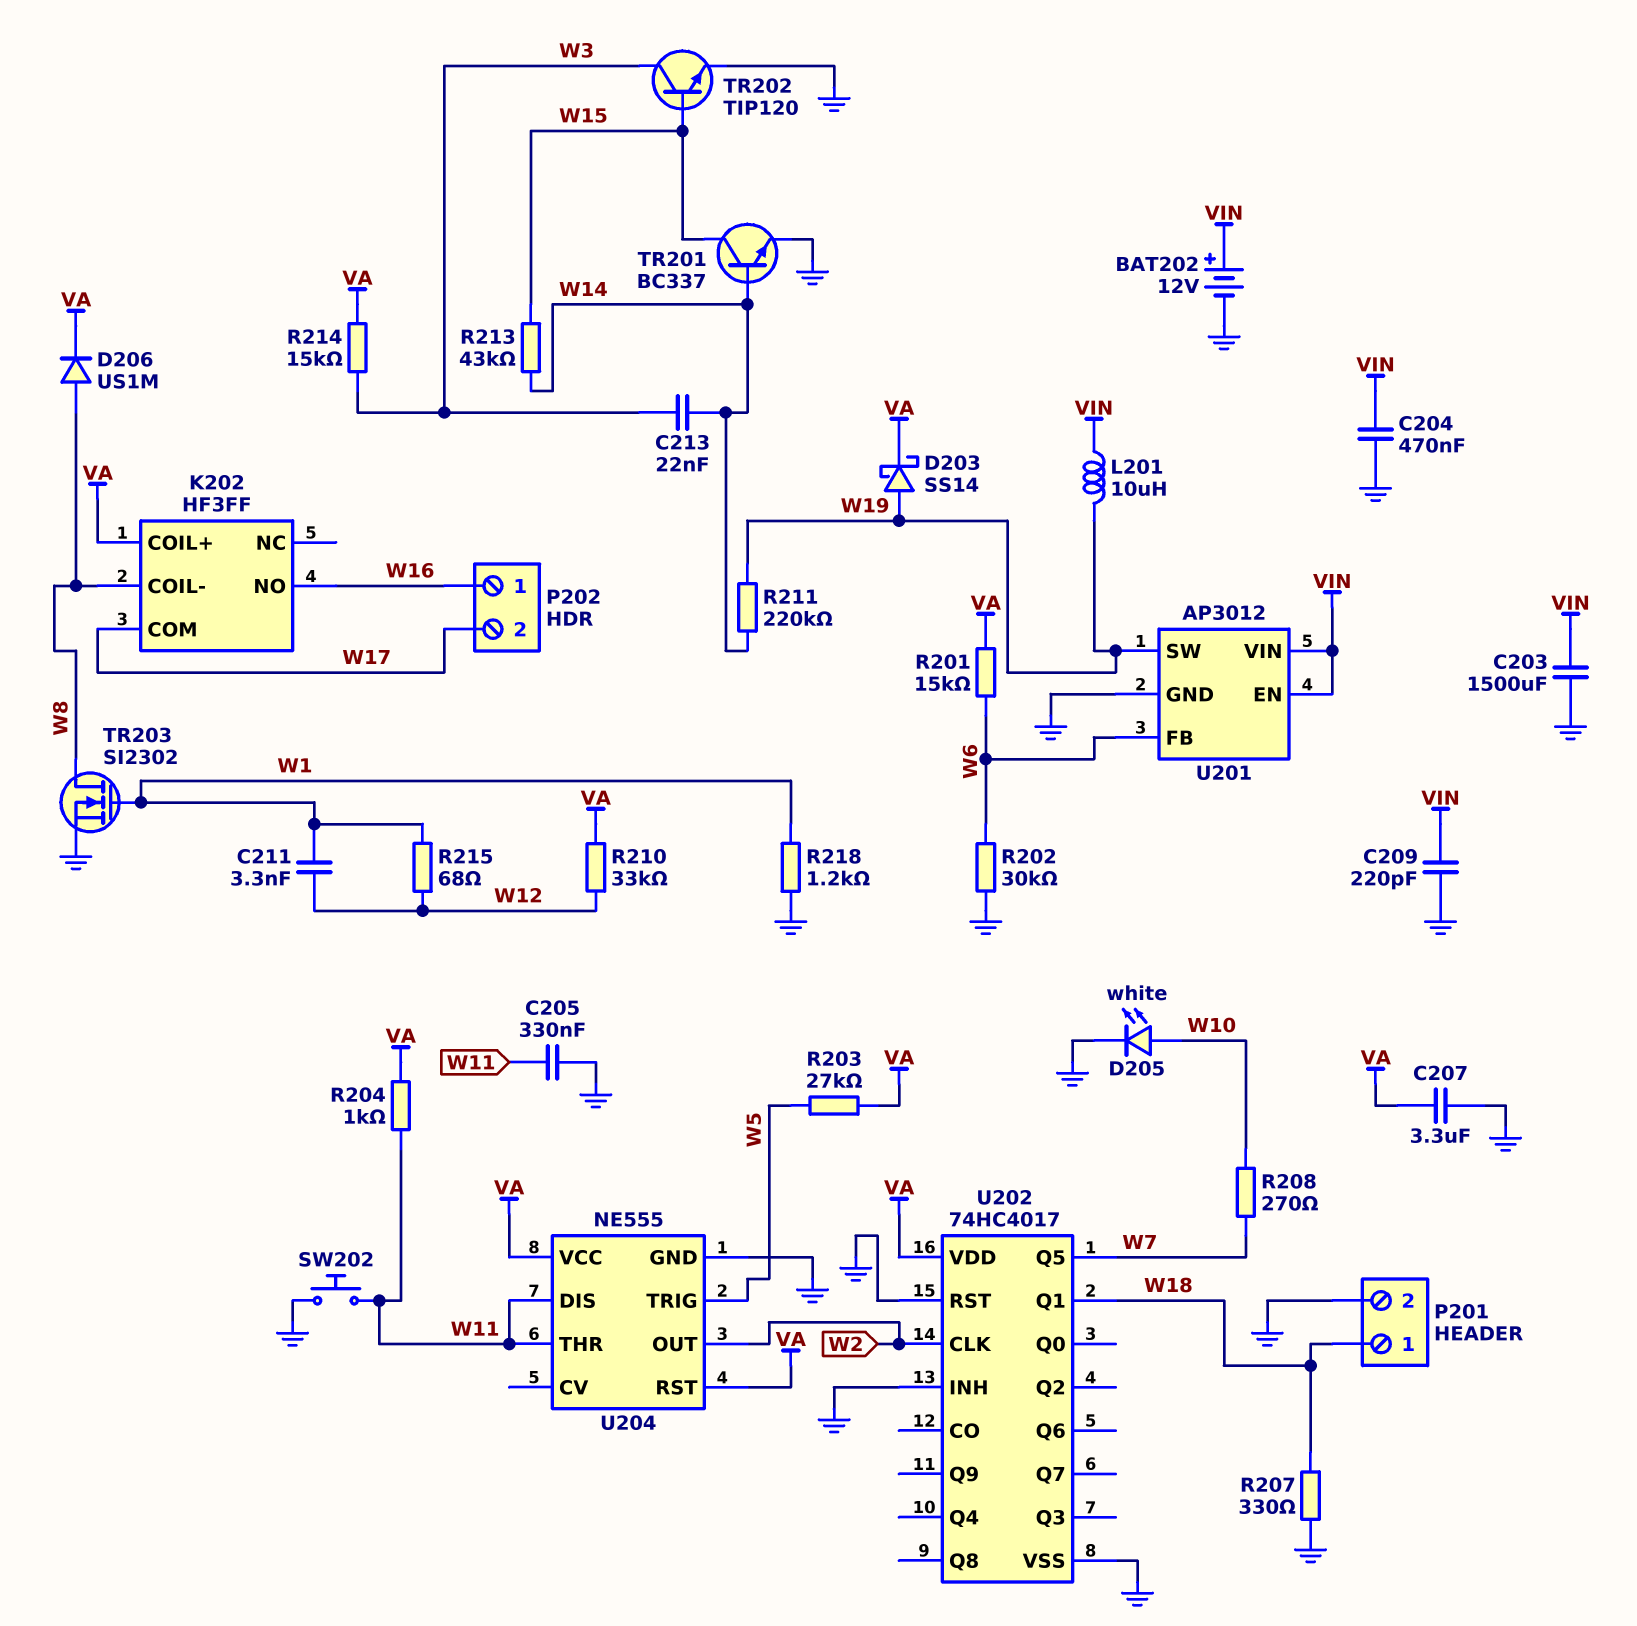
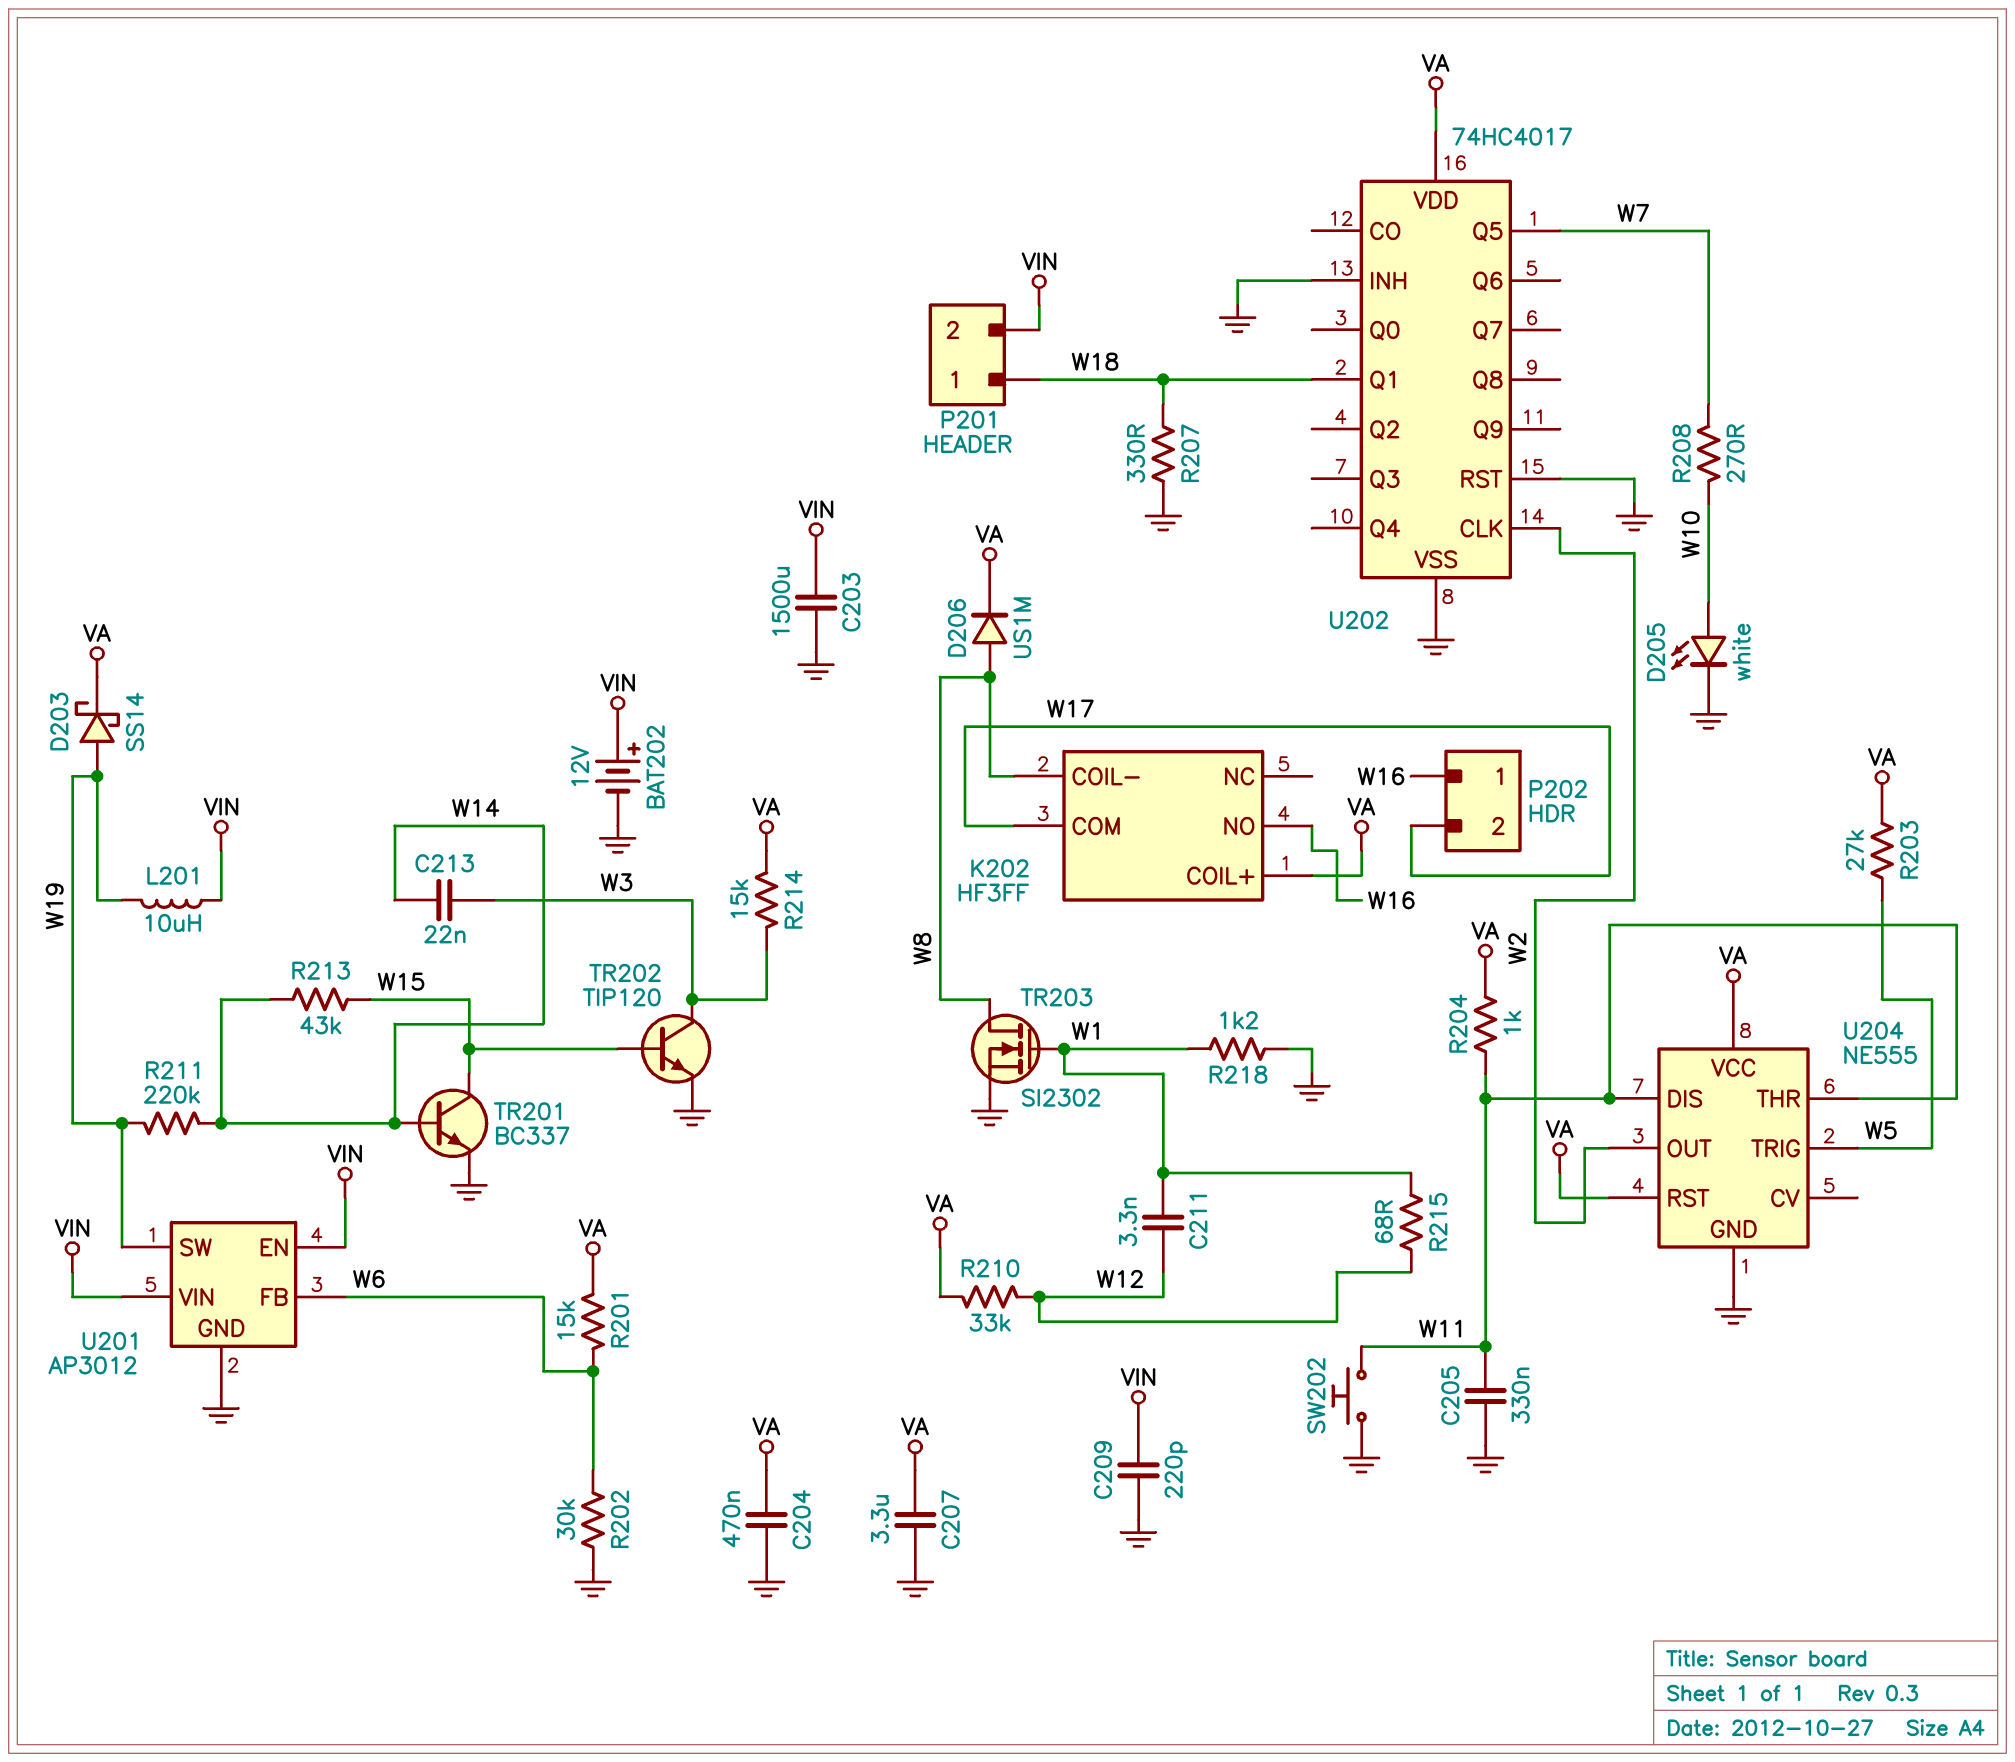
C204: 470nF (GND, VIN) -> 470nF (GND, VA)
P201 pin 2: GND -> VIN

